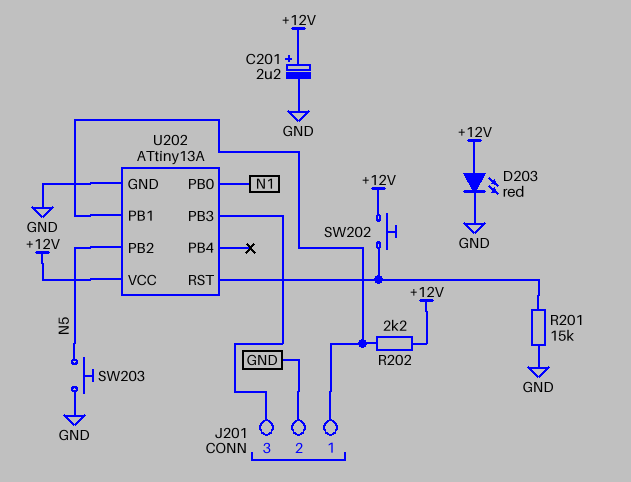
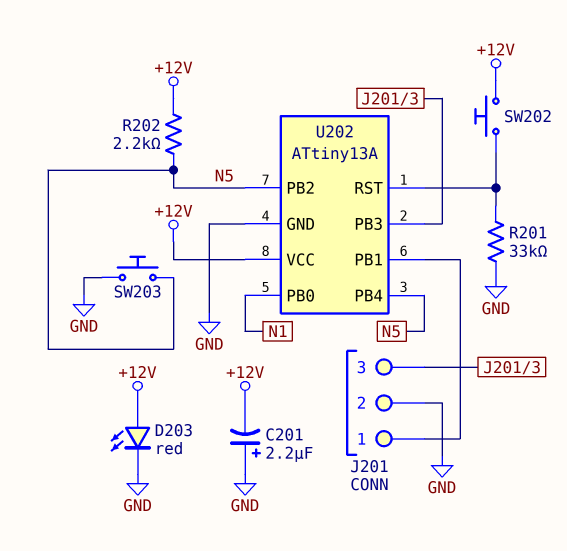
C201: 2.2uF (plus +12V, minus GND) -> 2.2uF (plus GND, minus +12V)
R201: 15k (GND, U202/RST) -> 33k (GND, U202/RST)
R202: 2.2k (+12V, J201/1) -> 2.2k (+12V, N5)
U202 pin PB4: none -> N5

